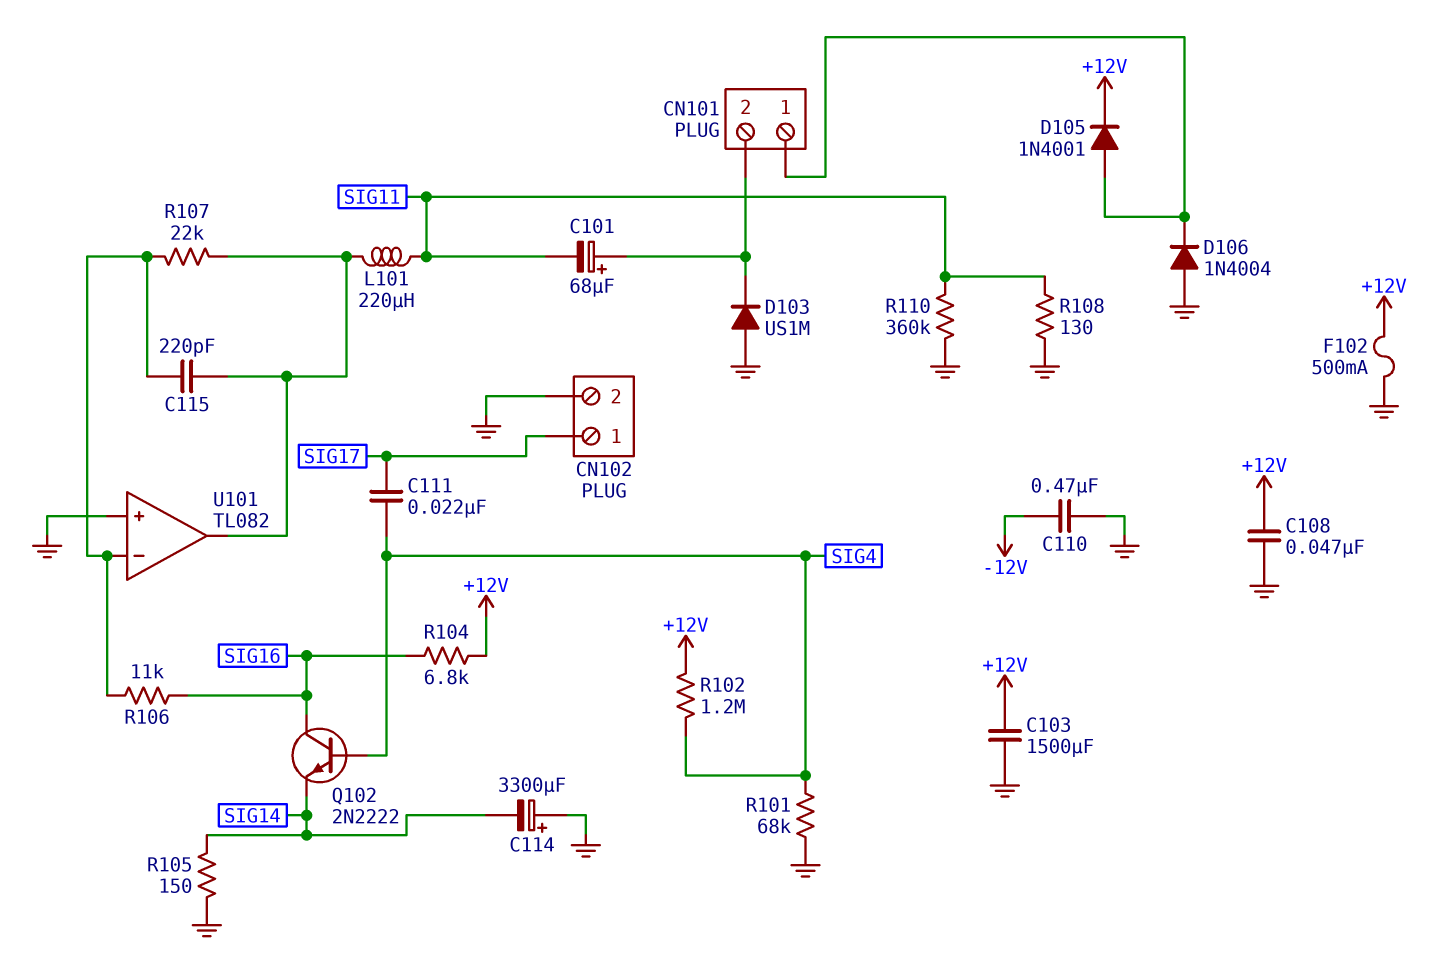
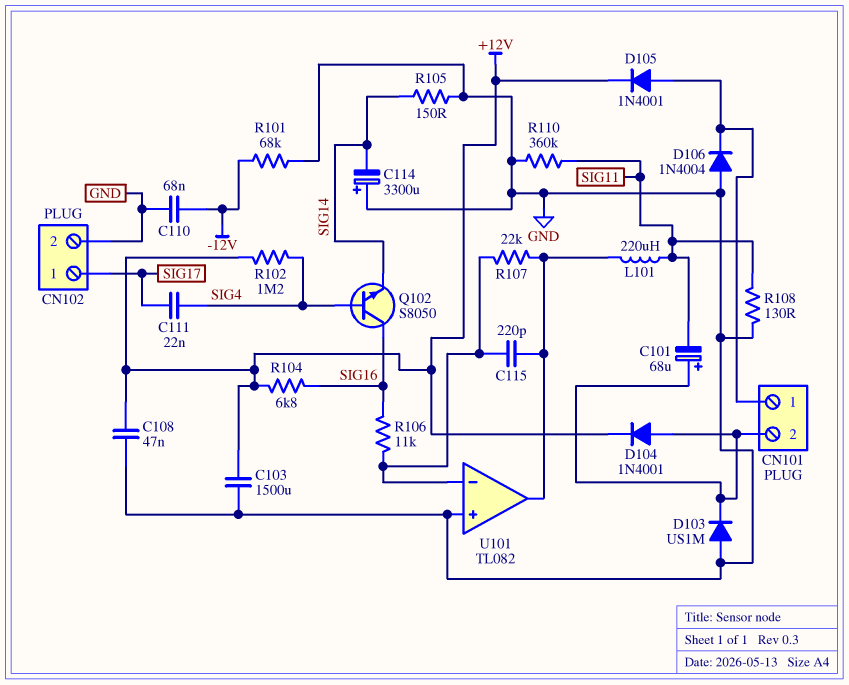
C110: 470nF (-12V, GND) -> 68nF (-12V, GND)
D104: none -> diode 1N4001 (A CN101/2, K +12V)
F102: 500mA (+12V, GND) -> none
Q102: NPN 2N2222 (B SIG4, C SIG16, E SIG14) -> NPN S8050 (B SIG4, C SIG16, E SIG14)
R101: 68k (GND, SIG4) -> 68k (-12V, GND)

